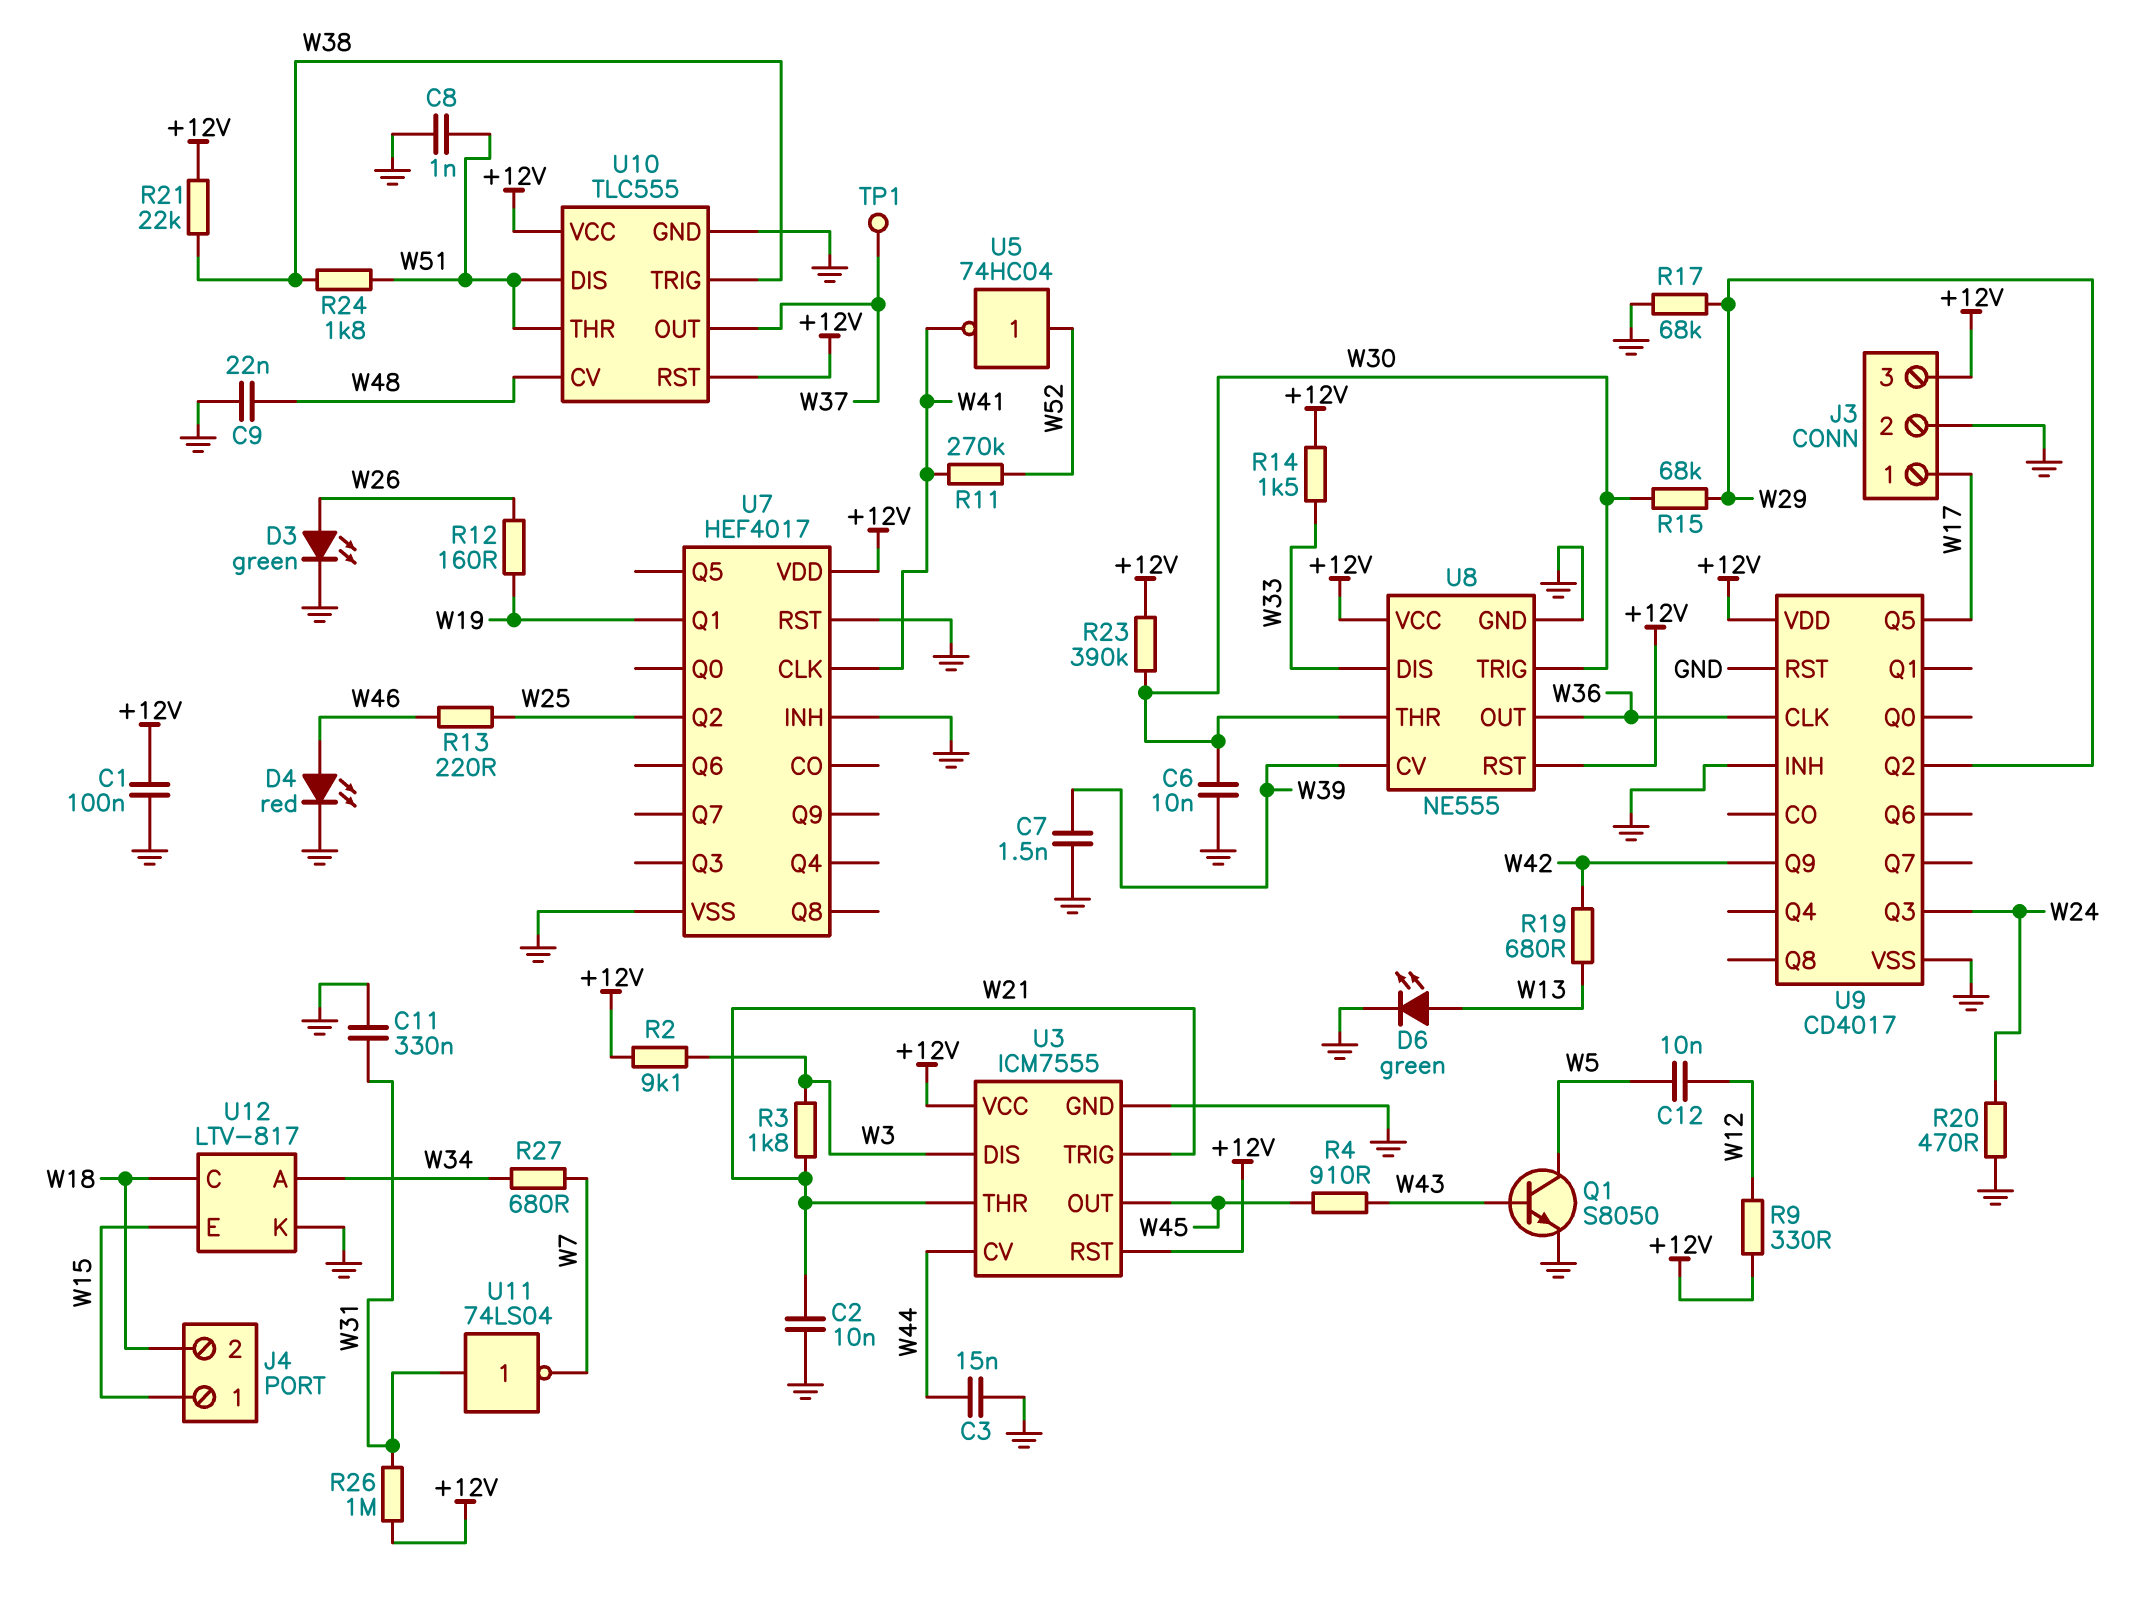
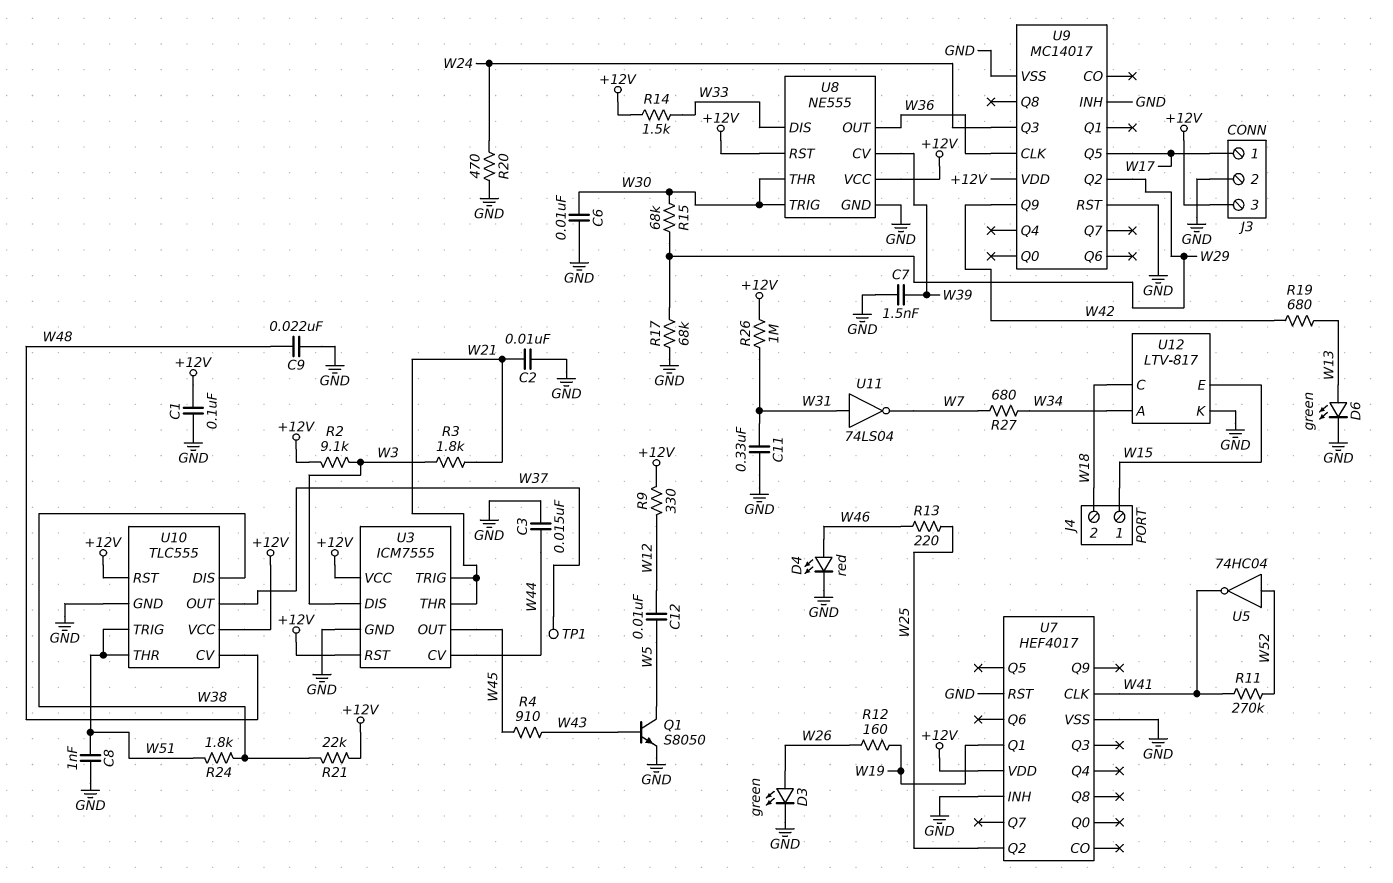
R23: 390k (+12V, W30) -> none
U9: CD4017 -> MC14017
U10 pin DIS: W51 -> W38
U10 pin TRIG: W38 -> W51

